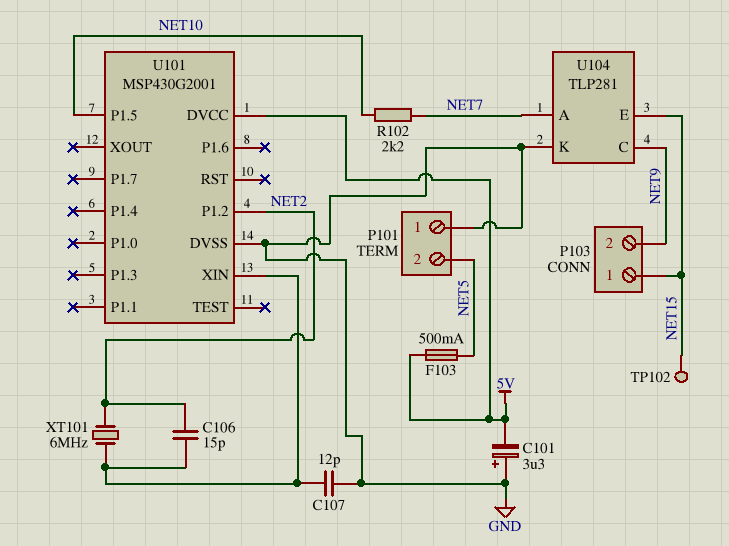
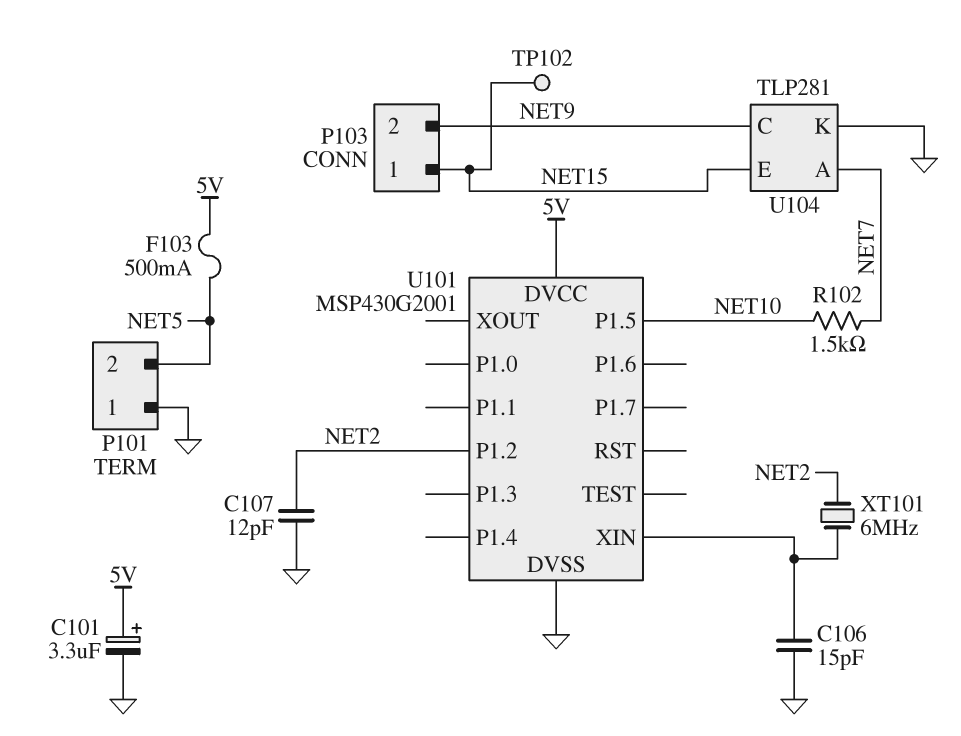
C101: 3.3uF (plus GND, minus 5V) -> 3.3uF (plus 5V, minus GND)
C106: 15pF (NET2, U101/XIN) -> 15pF (GND, U101/XIN)
C107: 12pF (GND, U101/XIN) -> 12pF (GND, NET2)
R102: 2.2k (NET7, NET10) -> 1.5k (NET7, NET10)

